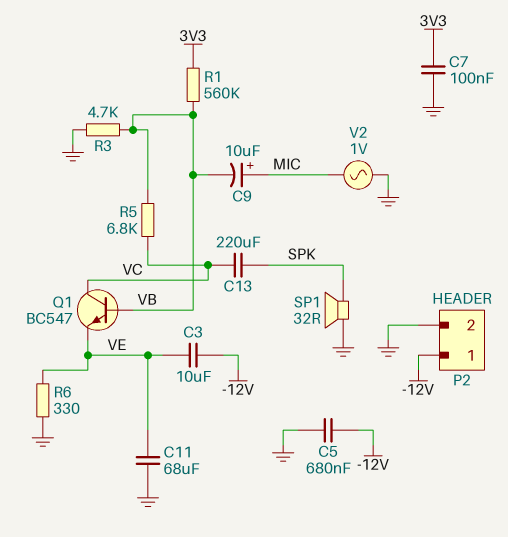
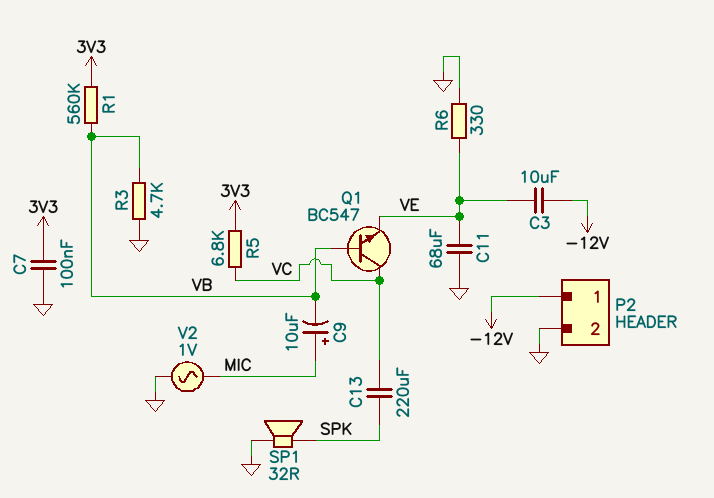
C5: 680nF (-12V, GND) -> none
R5: 6.8k (VB, VC) -> 6.8k (3V3, VC)

